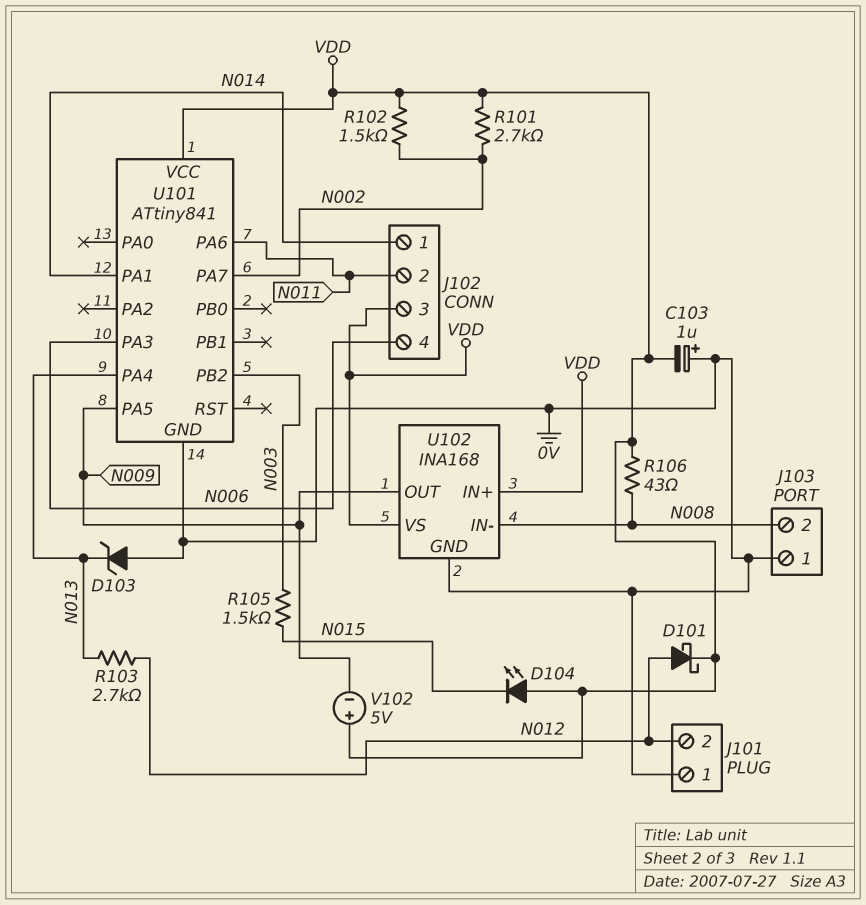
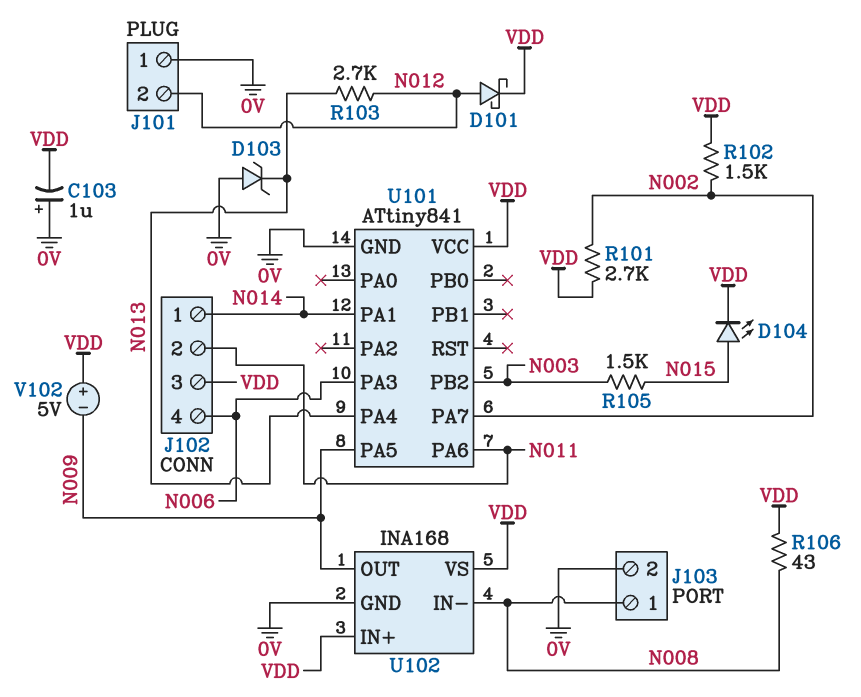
D104: LED (A VDD, K N015) -> LED (A N015, K VDD)
J103 pin 1: 0V -> N008
J103 pin 2: N008 -> 0V

